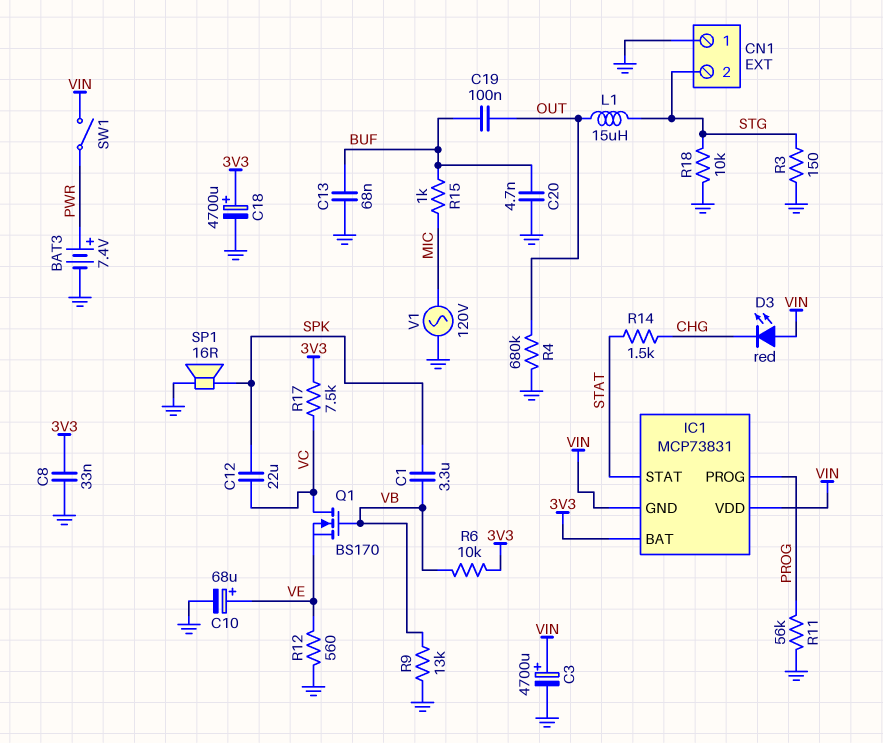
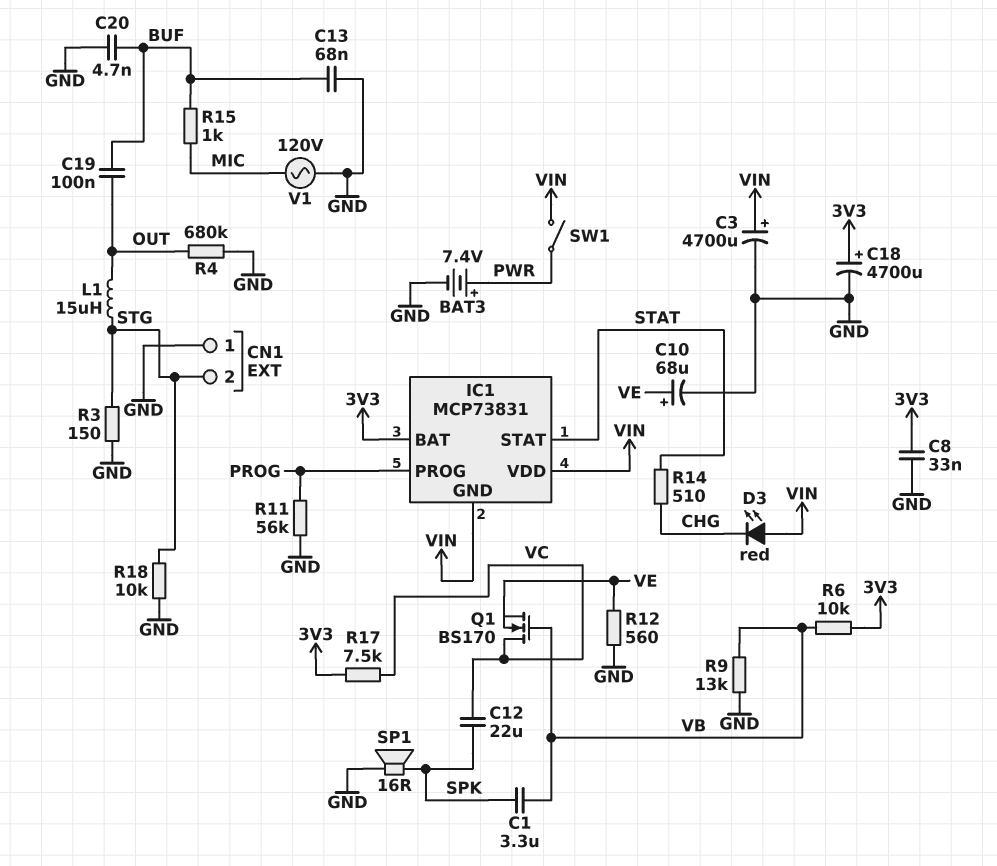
R14: 1.5k (CHG, STAT) -> 510 (CHG, STAT)

